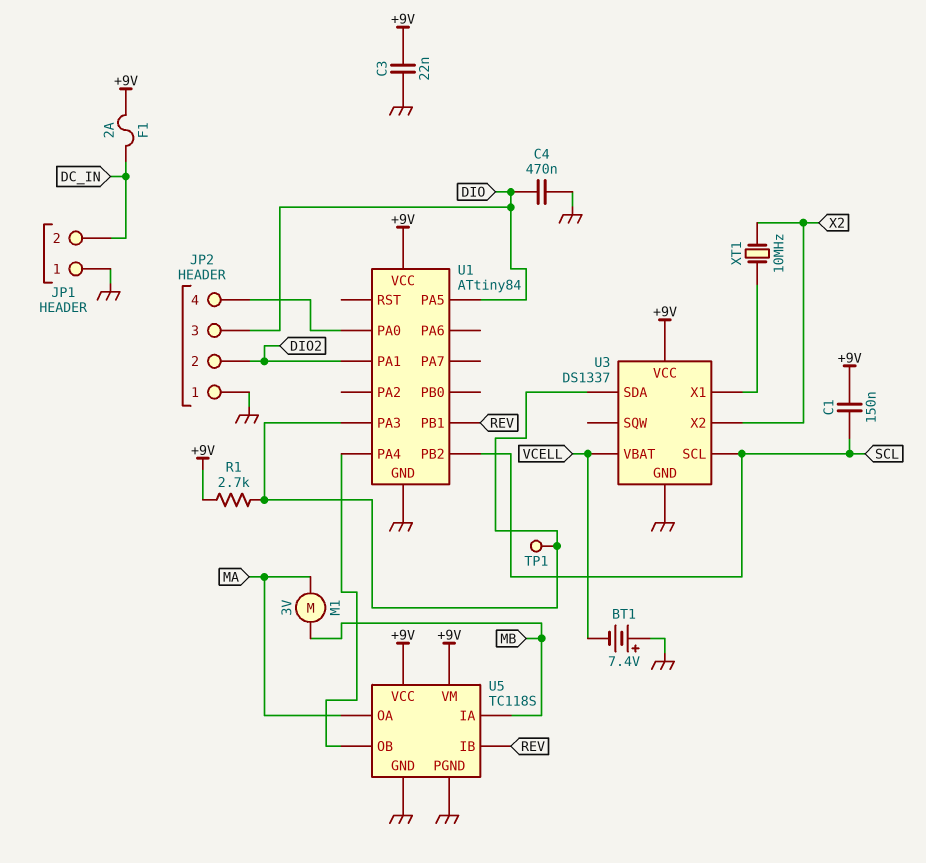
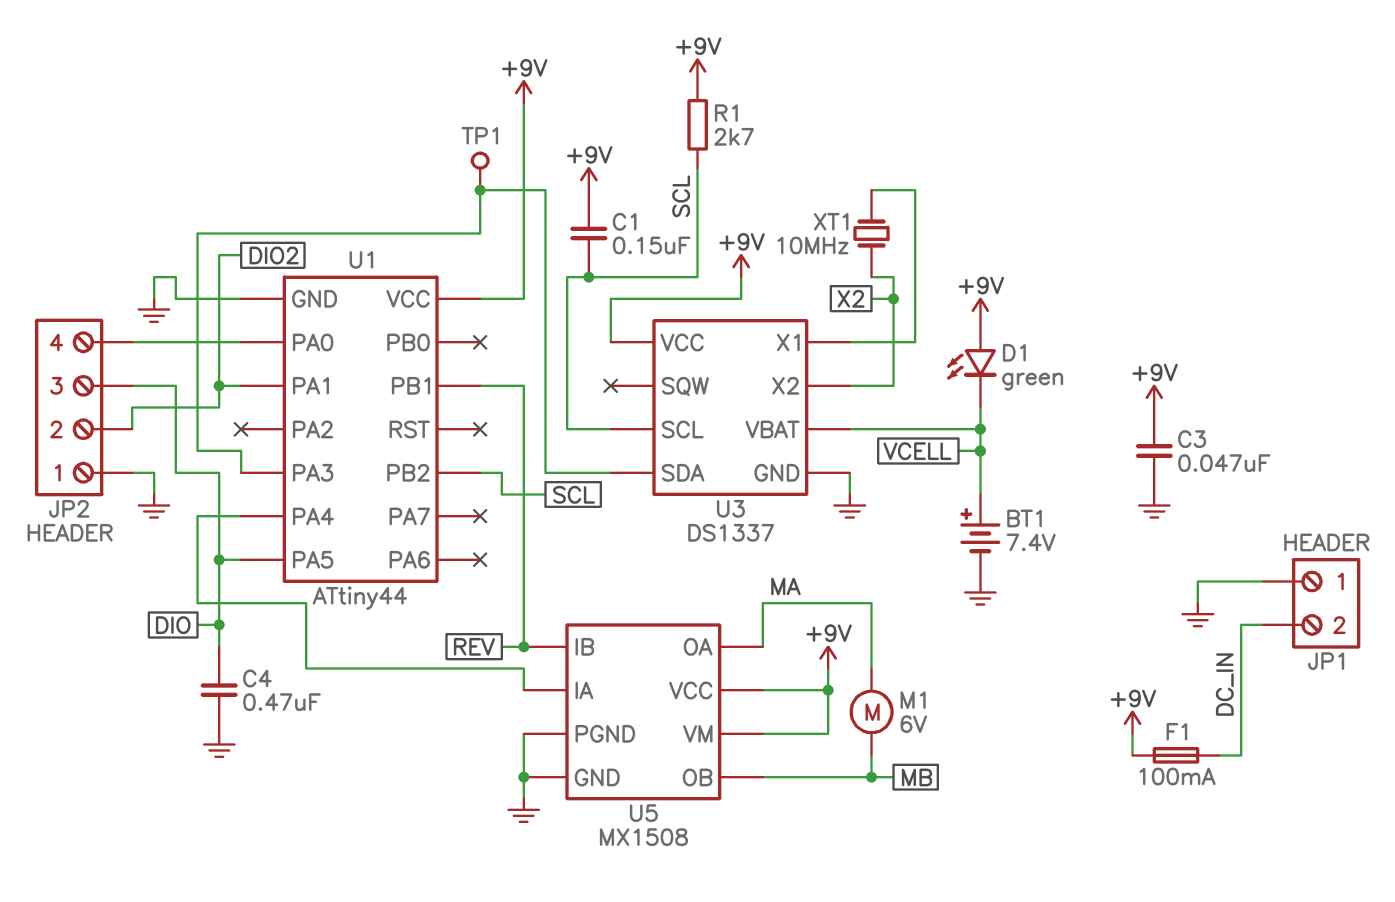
BT1: 7.4V (plus GND, minus VCELL) -> 7.4V (plus VCELL, minus GND)
C3: 22nF (+9V, GND) -> 47nF (+9V, GND)
D1: none -> LED green (A +9V, K VCELL)
F1: 2A (+9V, DC_IN) -> 100mA (+9V, DC_IN)
M1: motor 3V (MA, MB) -> motor 6V (MA, MB)
R1: 2.7k (+9V, U1/PA3) -> 2.7k (+9V, SCL)
U1: ATtiny84 -> ATtiny44
U5: TC118S -> MX1508
U5 pin IA: MB -> U1/PA4
U5 pin OB: U1/PA4 -> MB

